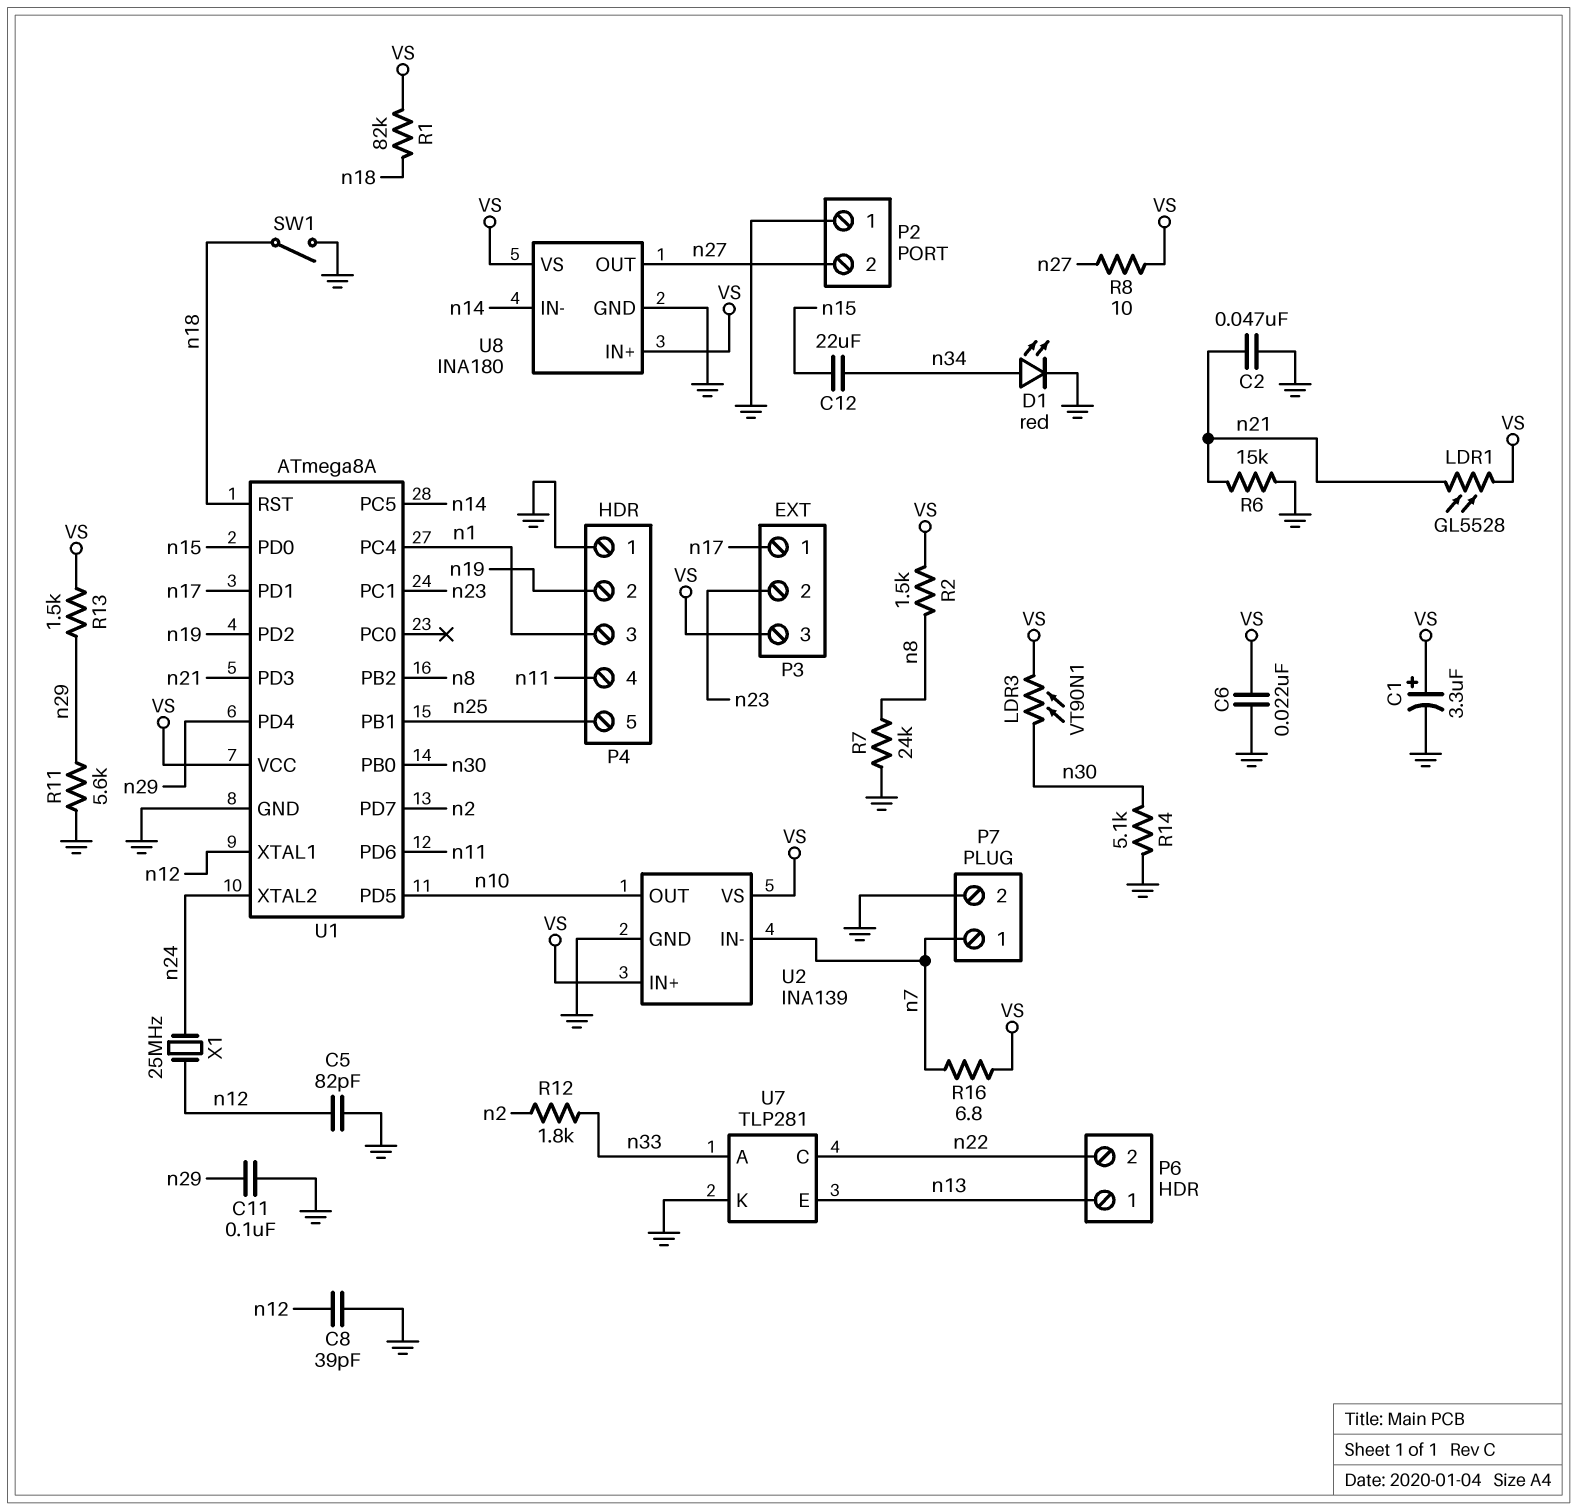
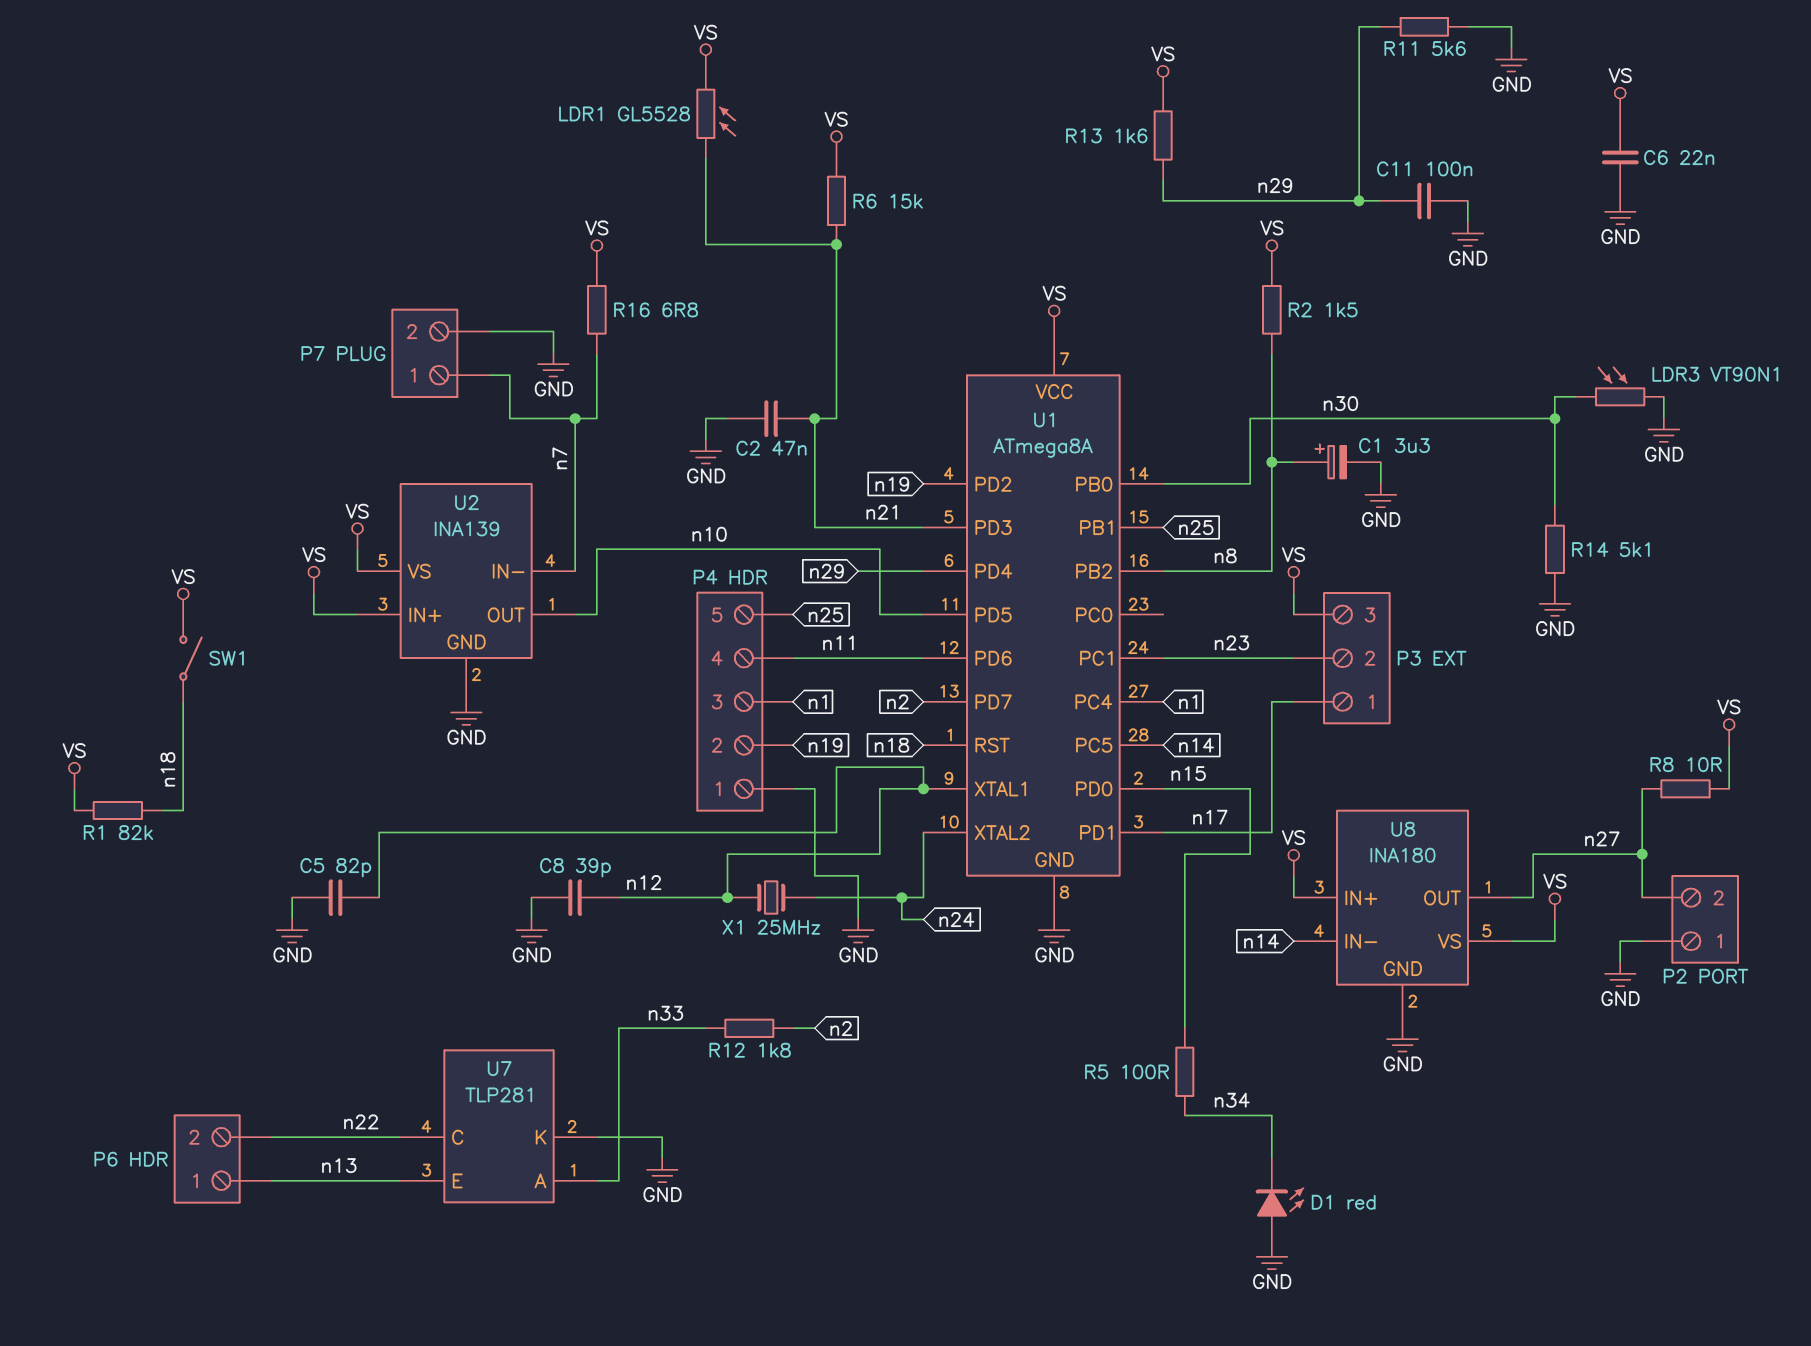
C1: 3.3uF (plus VS, minus GND) -> 3.3uF (plus n8, minus GND)
C12: 22uF (n15, n34) -> none
D1: LED red (A n34, K GND) -> LED red (A GND, K n34)
LDR3: VT90N1 (VS, n30) -> VT90N1 (GND, n30)
R5: none -> 100 (n15, n34)
R6: 15k (GND, n21) -> 15k (VS, n21)
R7: 24k (GND, n8) -> none
R13: 1.5k (VS, n29) -> 1.6k (VS, n29)
SW1: switch (GND, n18) -> switch (VS, n18)

